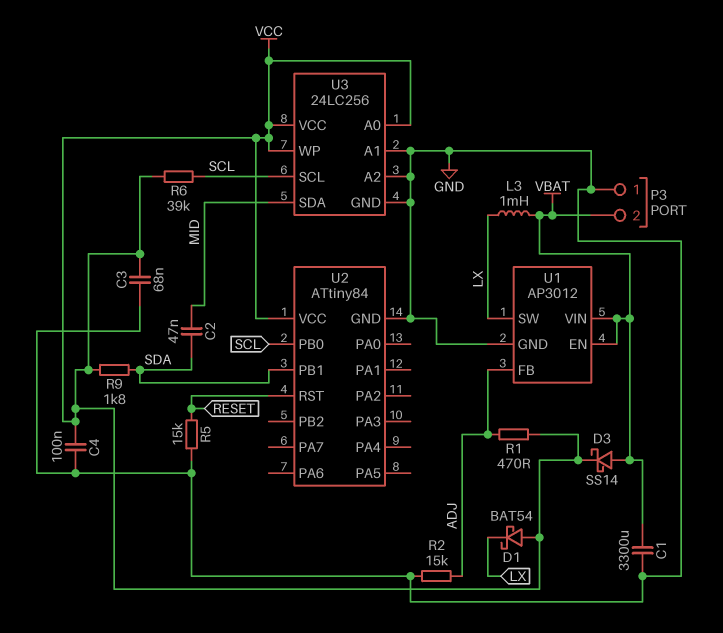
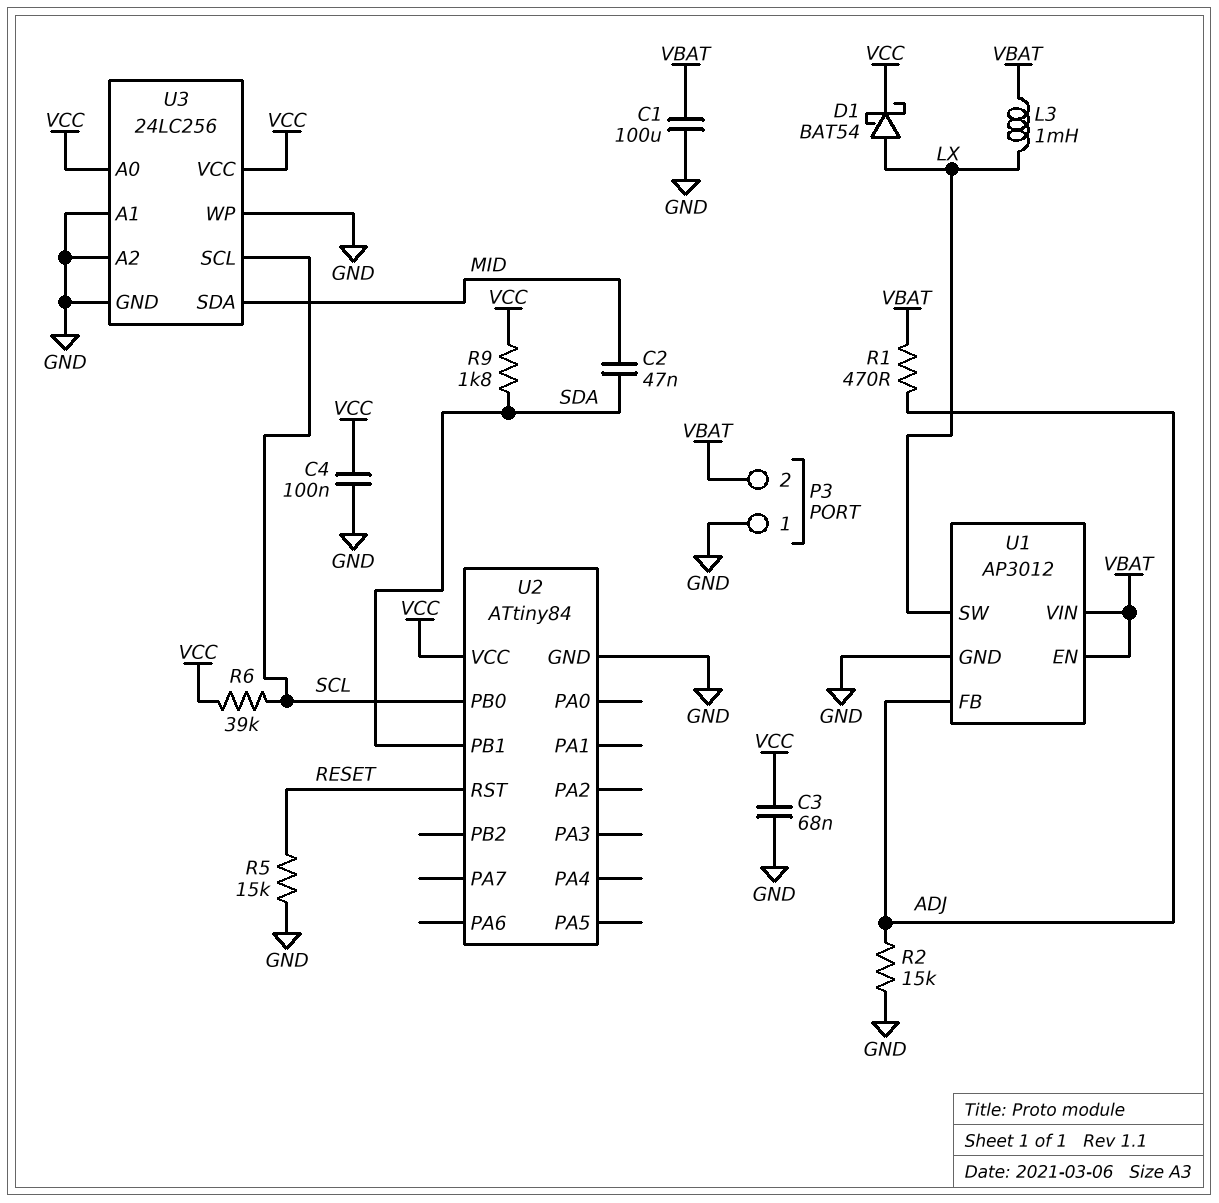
C1: 3300uF (GND, VBAT) -> 100uF (GND, VBAT)
D1: schottky BAT54 (A VCC, K LX) -> schottky BAT54 (A LX, K VCC)
D3: schottky SS14 (A VBAT, K VCC) -> none
R1: 470 (ADJ, VCC) -> 470 (ADJ, VBAT)
U3 pin WP: VCC -> GND

